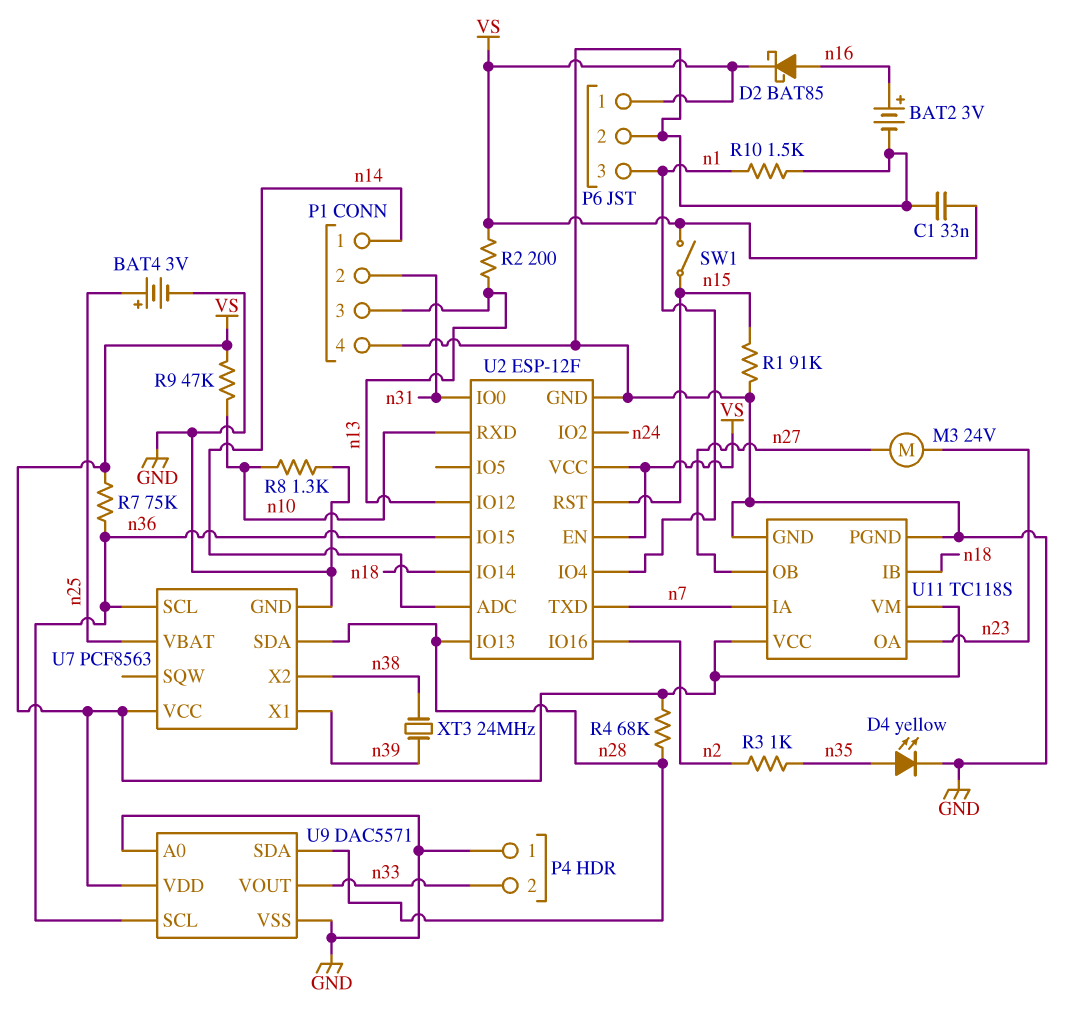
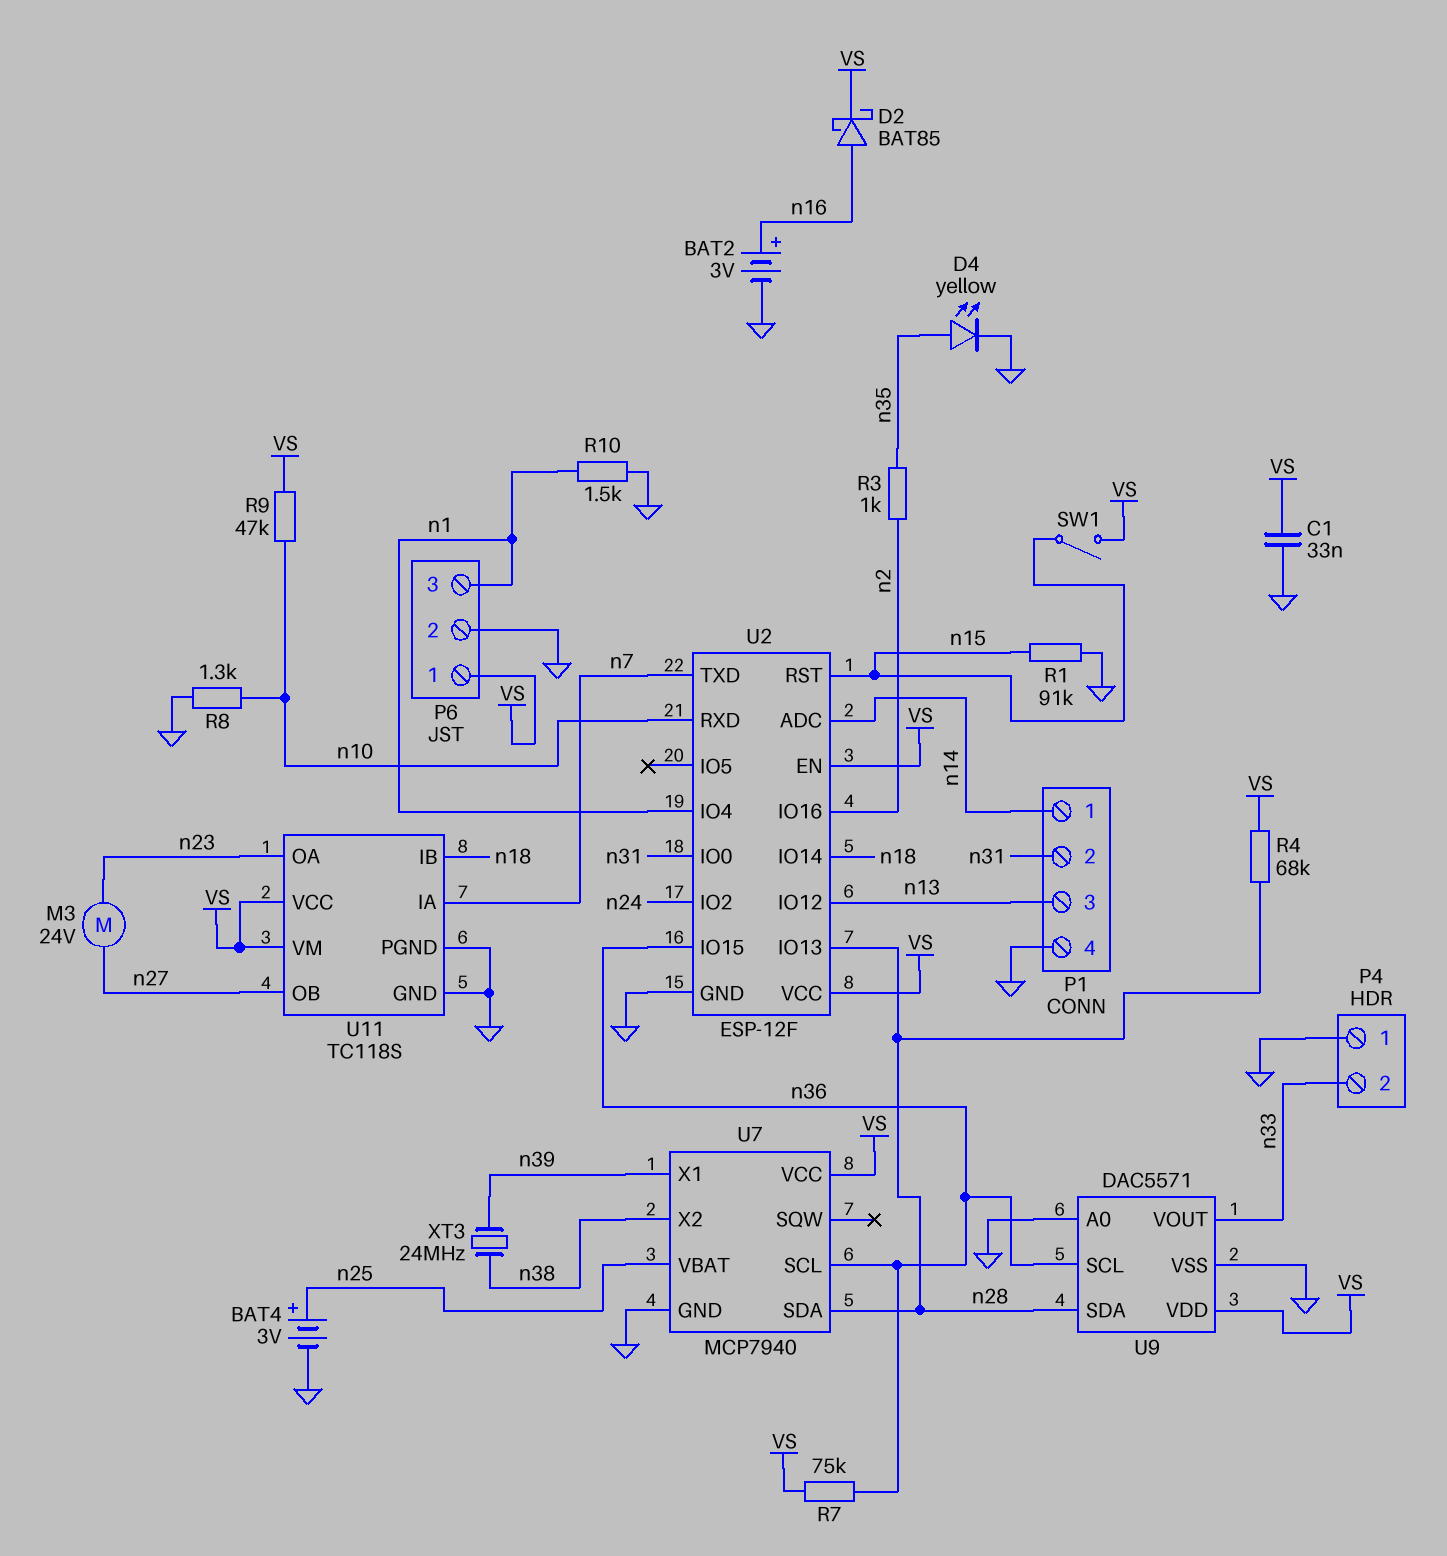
R2: 200 (VS, n13) -> none
U7: PCF8563 -> MCP7940

